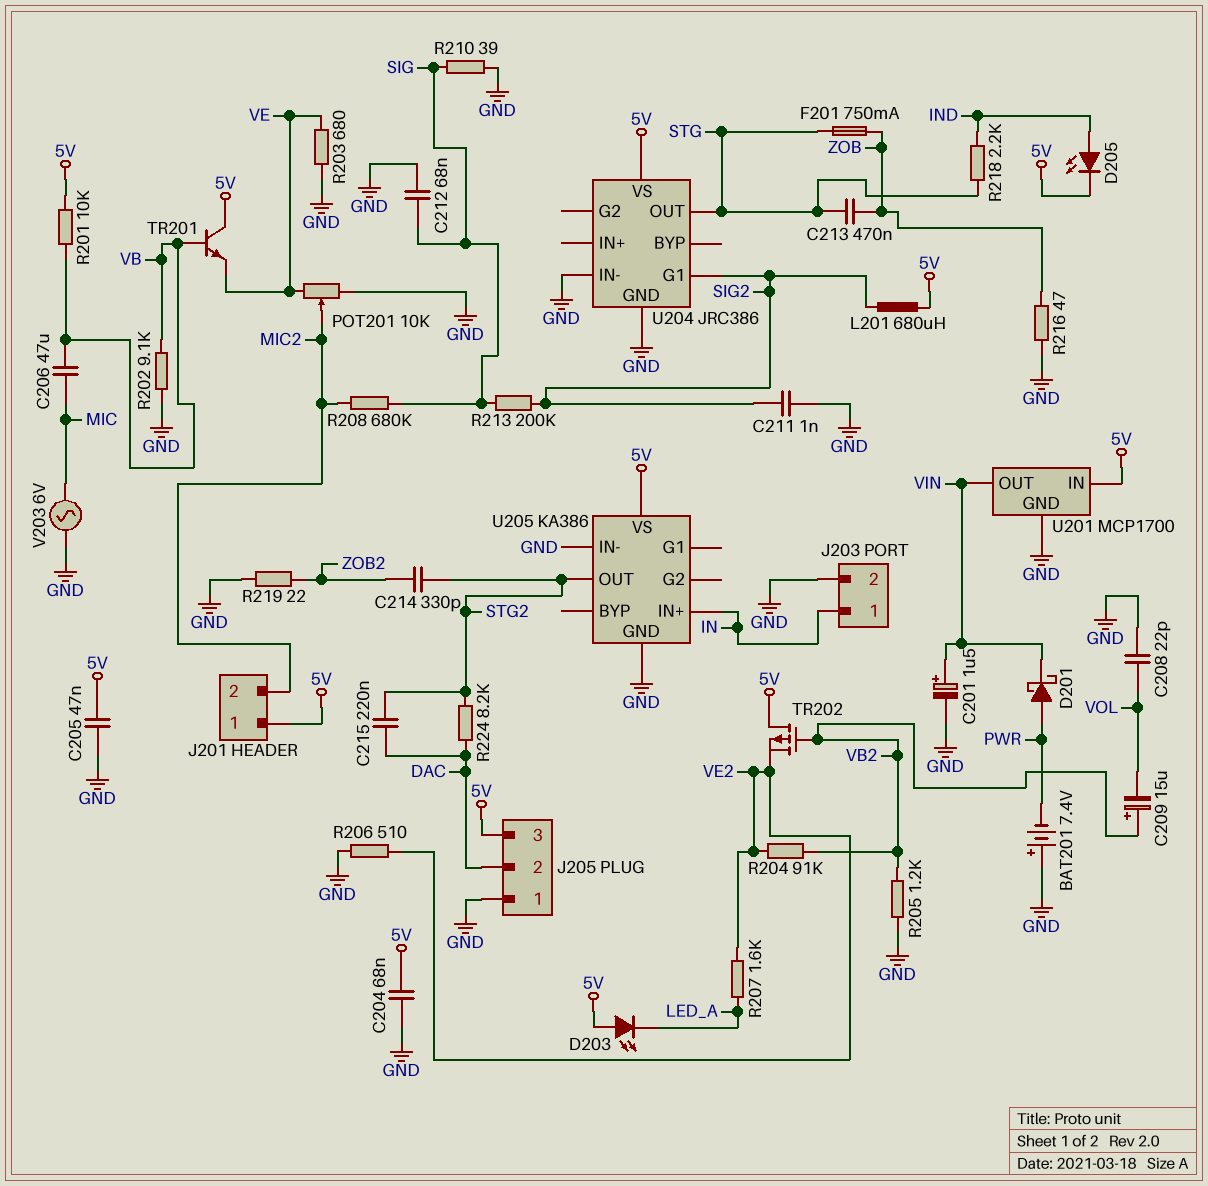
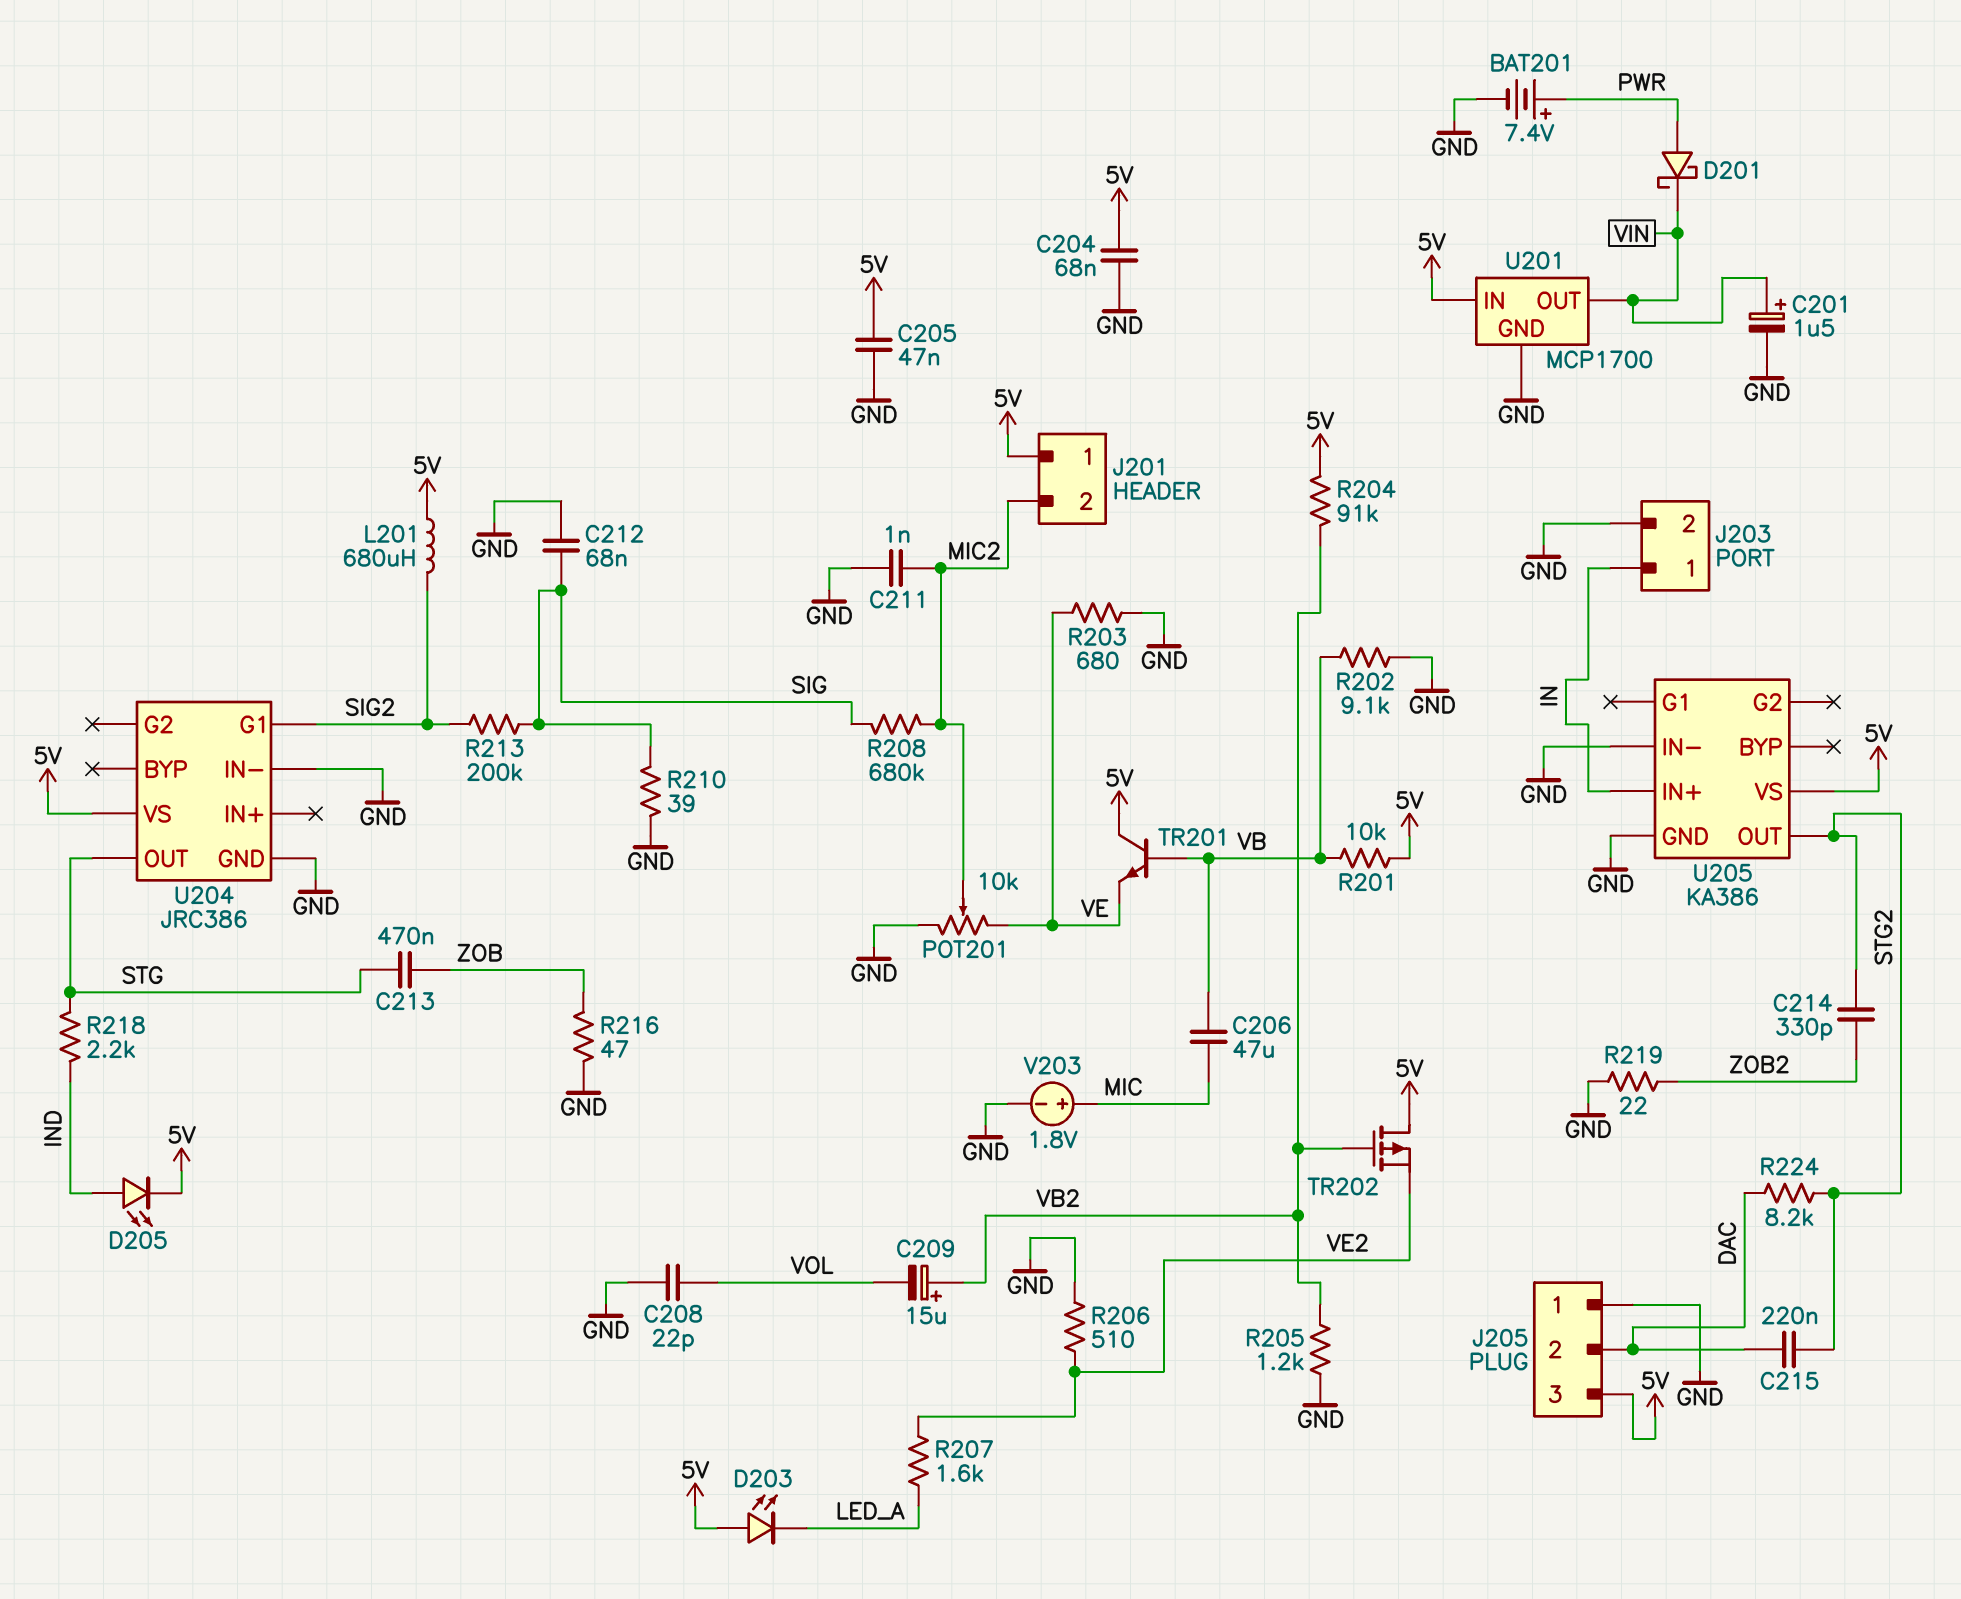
BAT201: 7.4V (plus GND, minus PWR) -> 7.4V (plus PWR, minus GND)
C211: 1nF (GND, SIG2) -> 1nF (GND, MIC2)
F201: 750mA (STG, ZOB) -> none
R204: 91k (VB2, VE2) -> 91k (5V, VB2)
V203: AC 6V (GND, MIC) -> 1.8V (plus MIC, minus GND)

